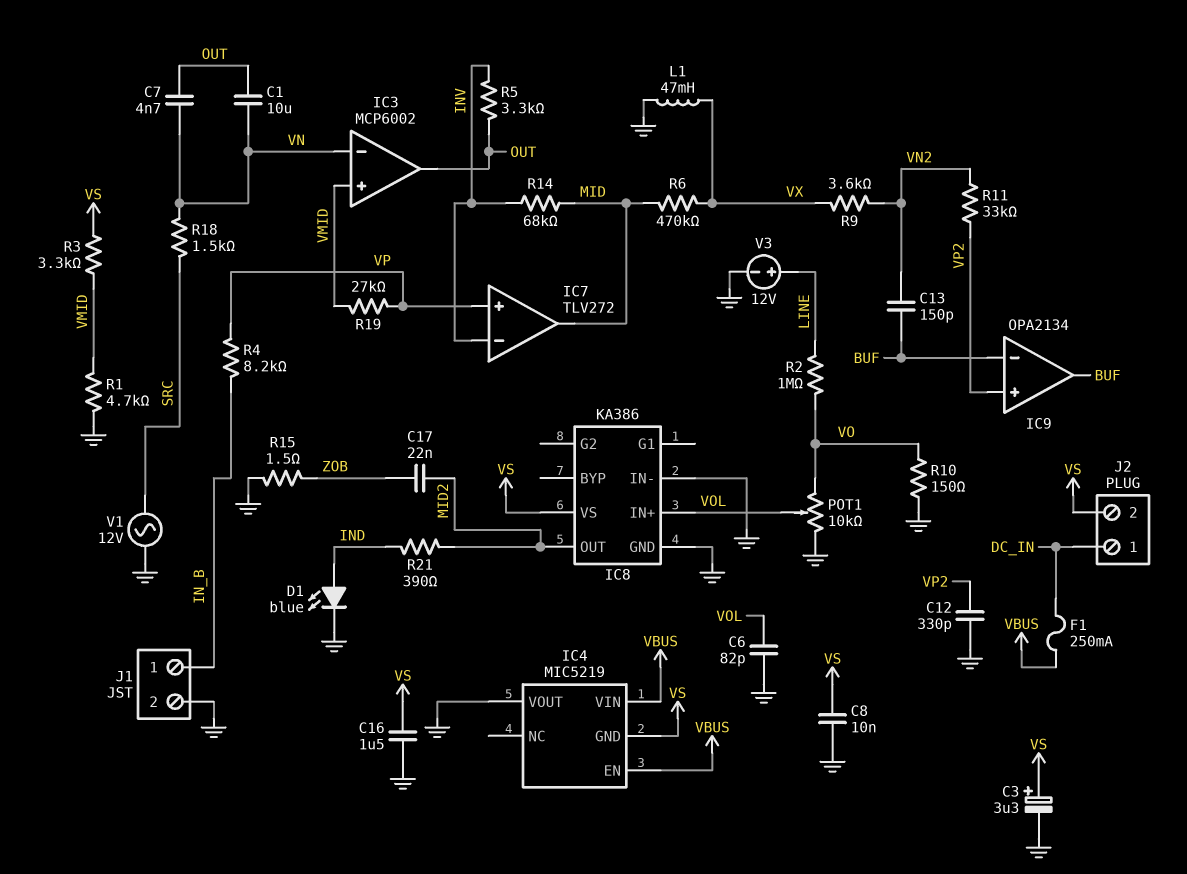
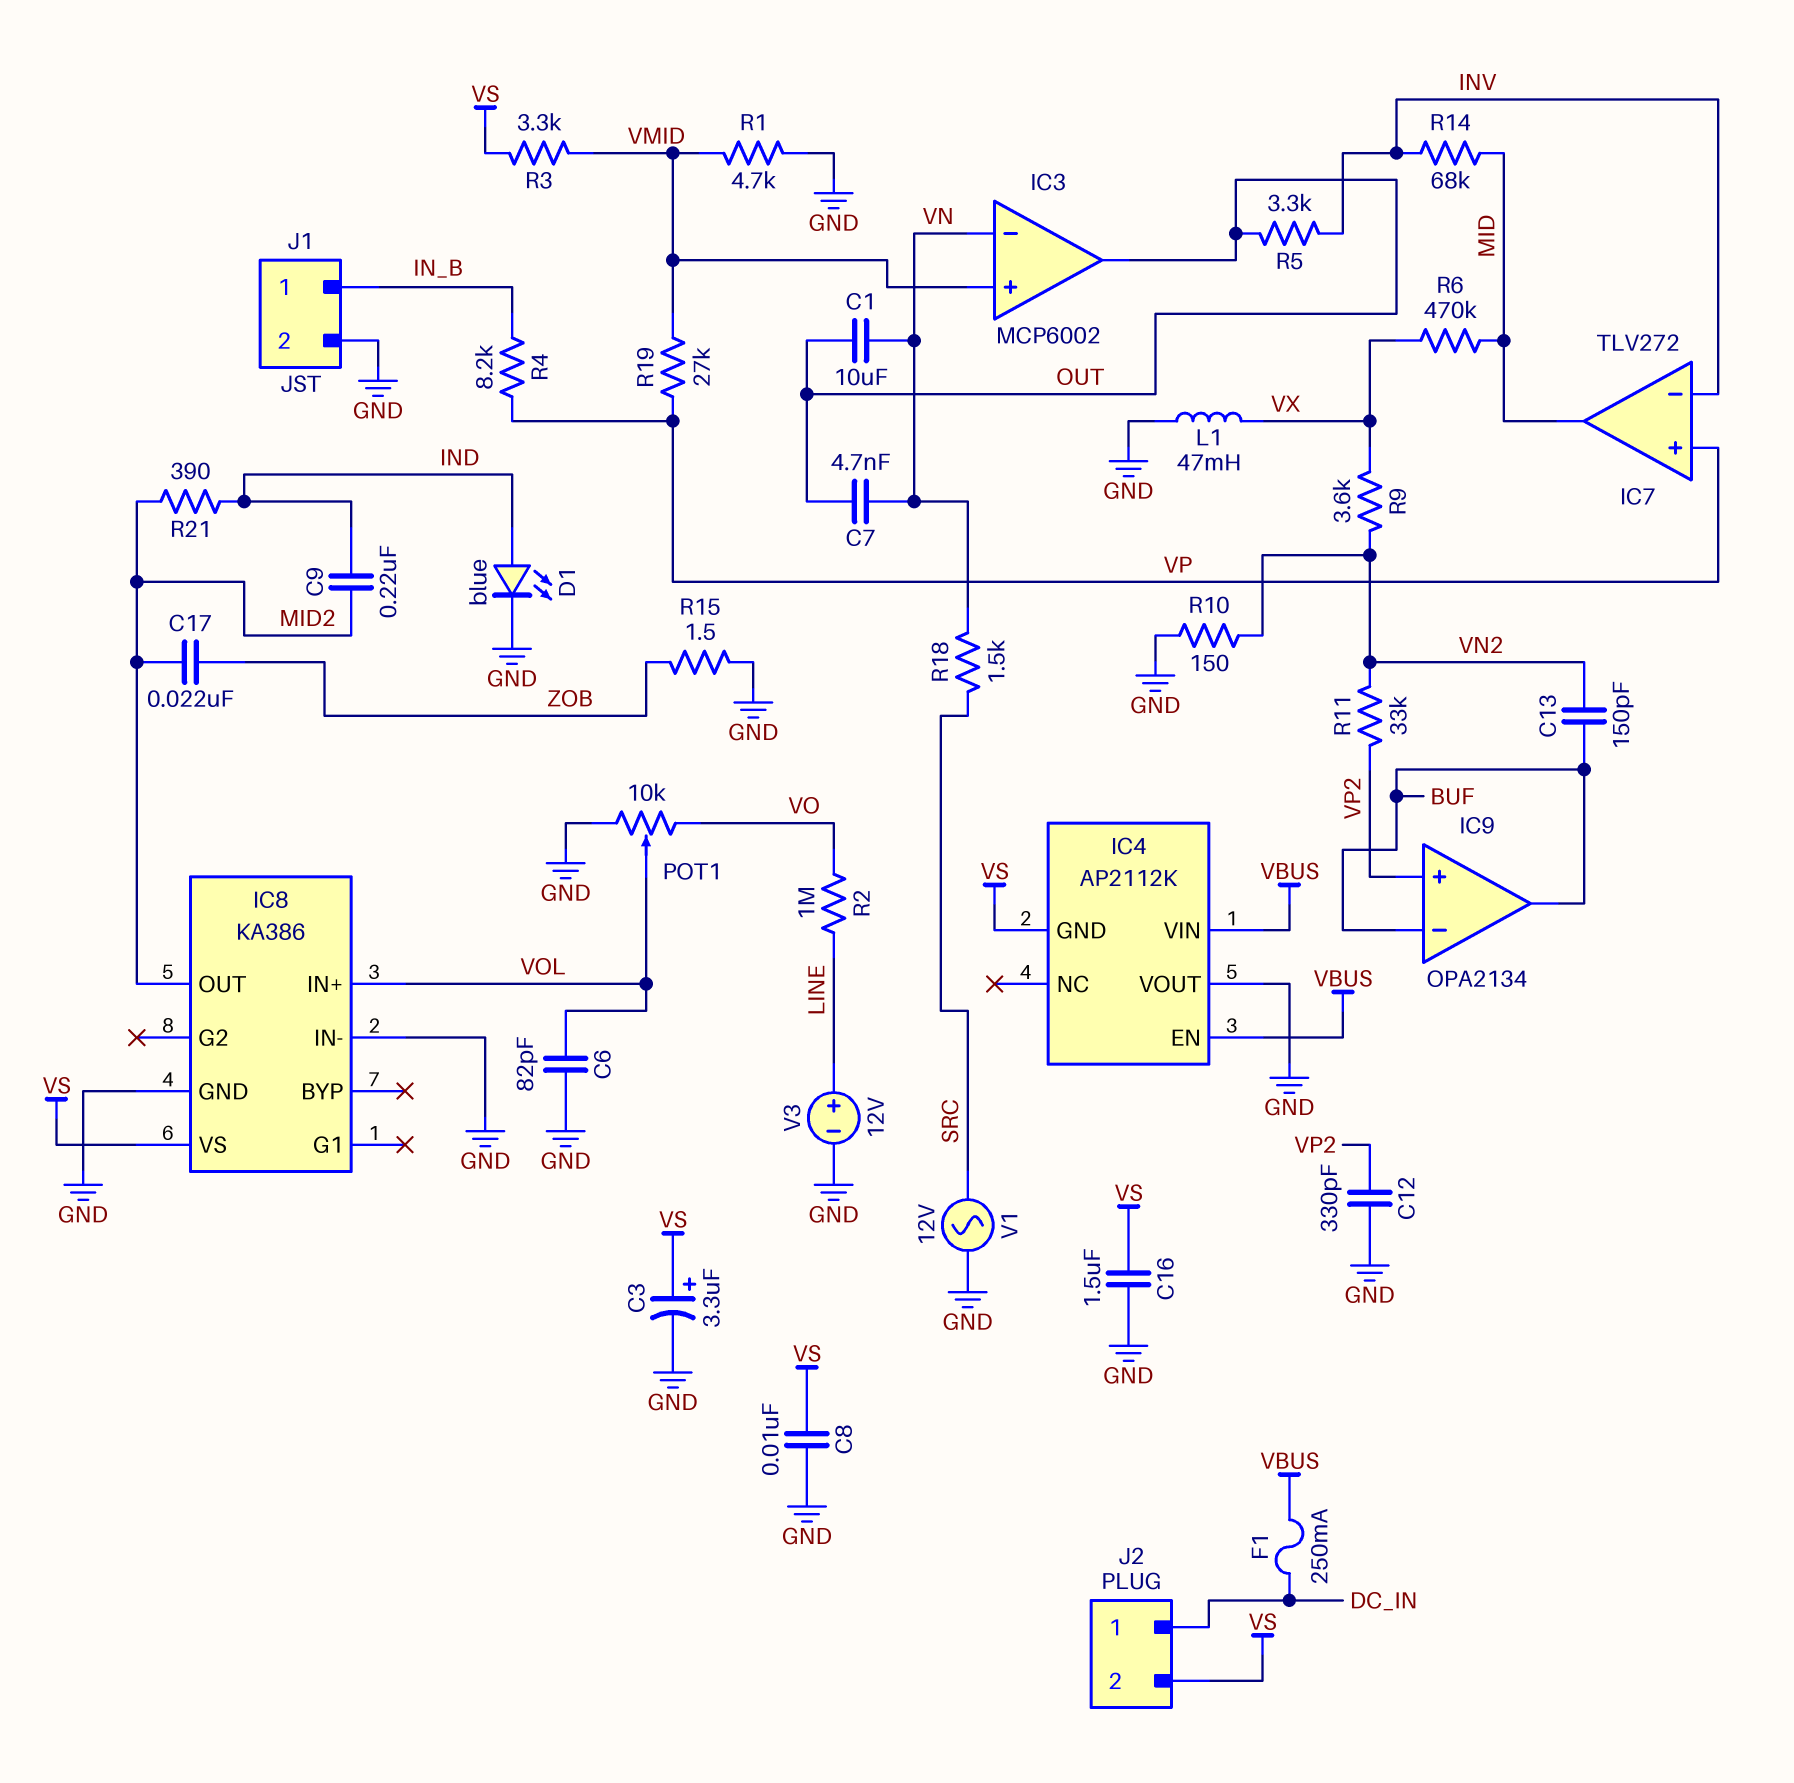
C9: none -> 220nF (IND, MID2)
IC4: MIC5219 -> AP2112K
R10: 150 (GND, VO) -> 150 (GND, VN2)

